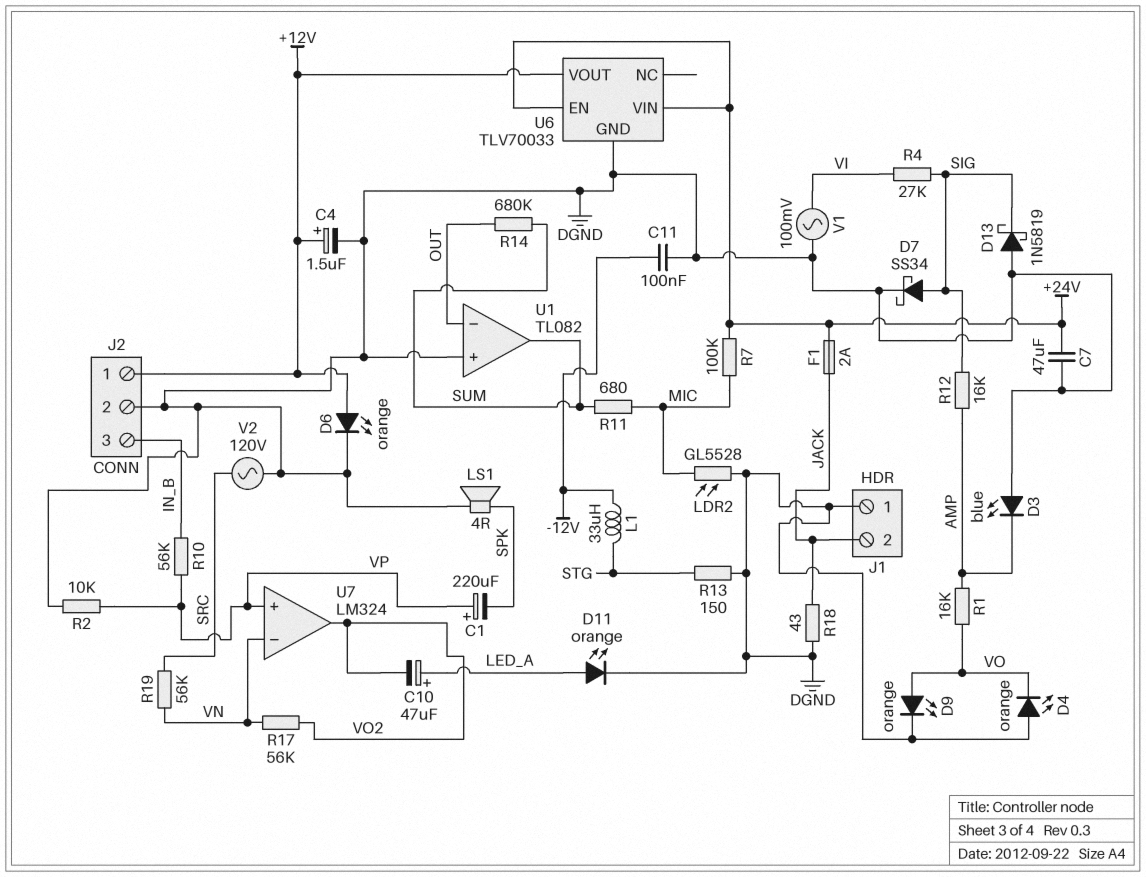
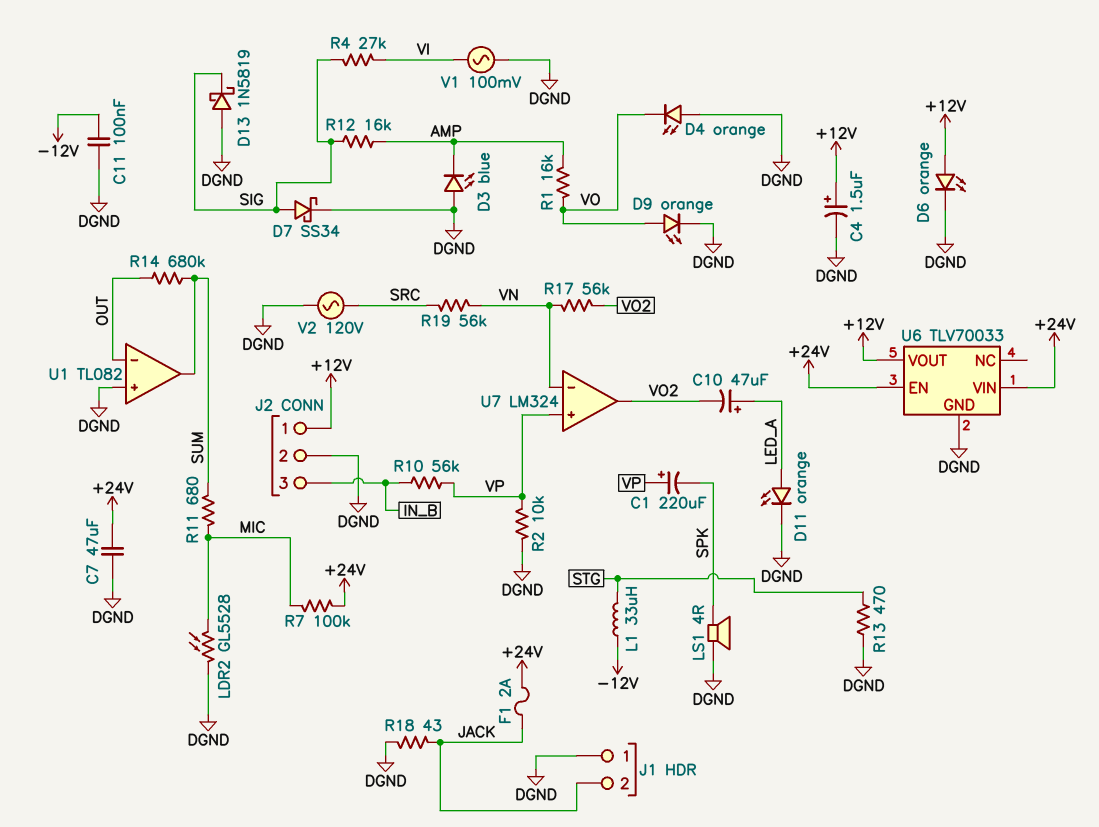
R13: 150 (DGND, STG) -> 470 (DGND, STG)

